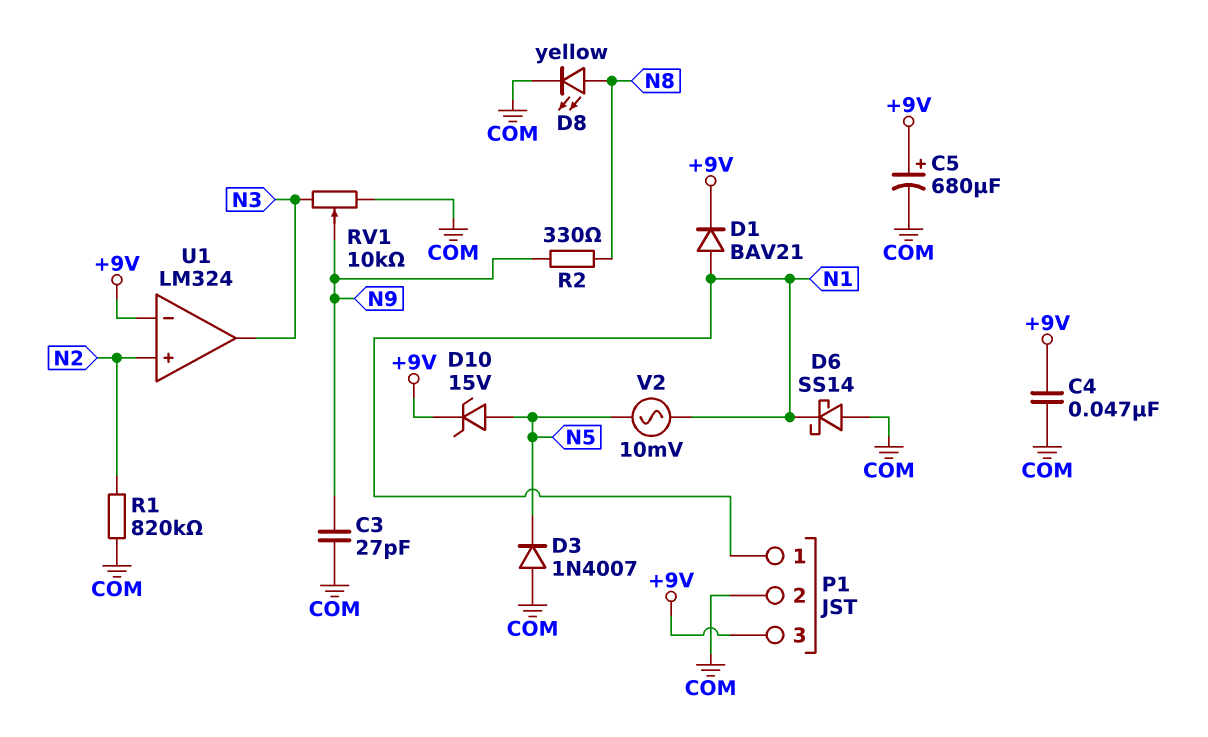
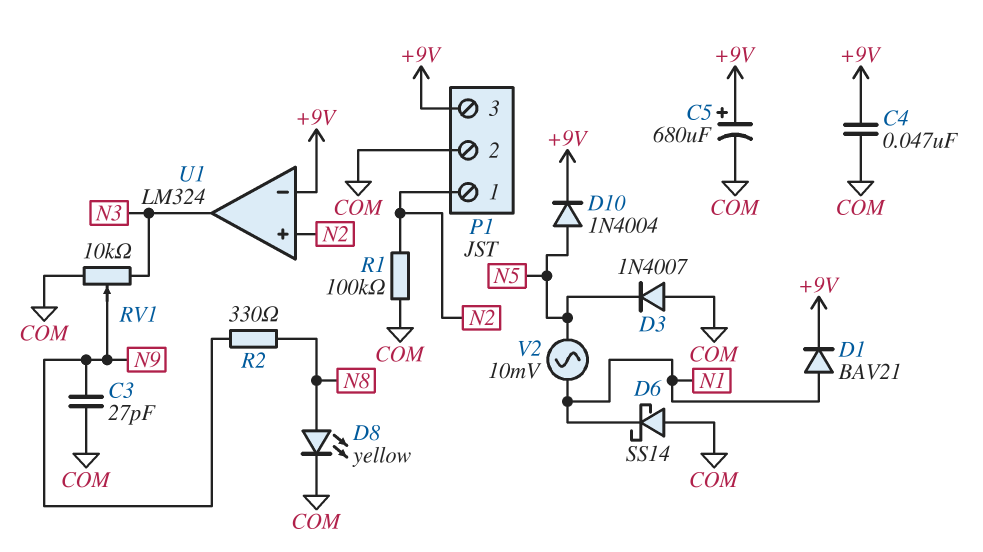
D10: zener 15V (A N5, K +9V) -> diode 1N4004 (A N5, K +9V)
P1 pin 1: N1 -> N2
R1: 820k (COM, N2) -> 100k (COM, N2)

